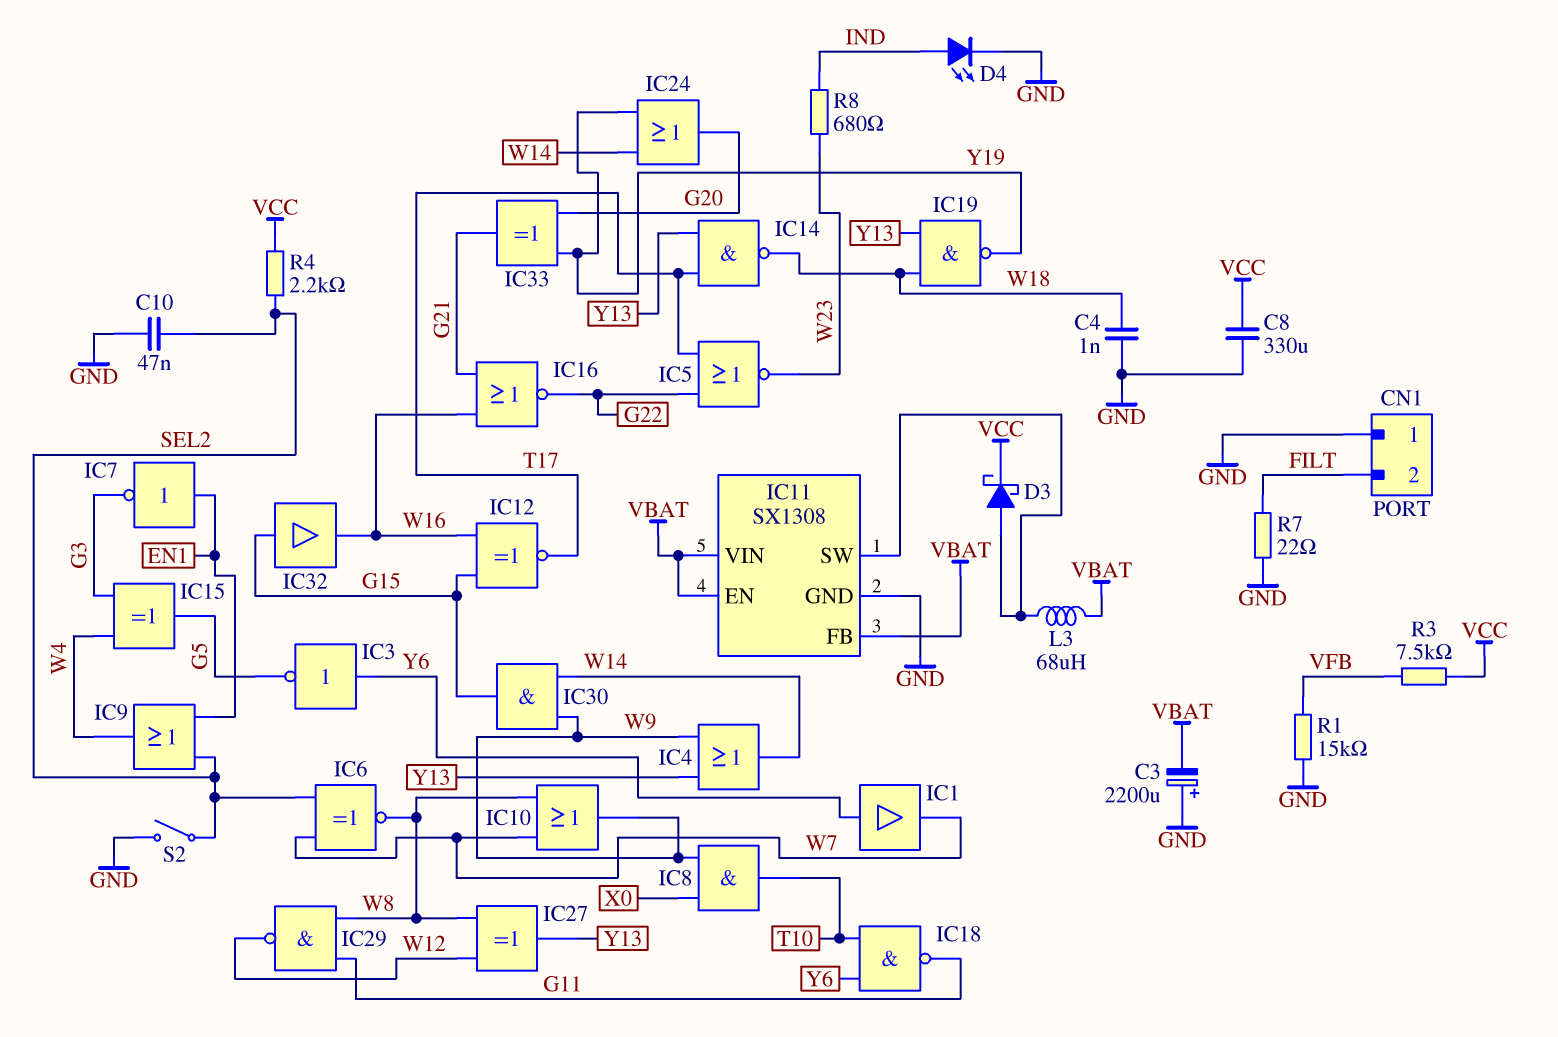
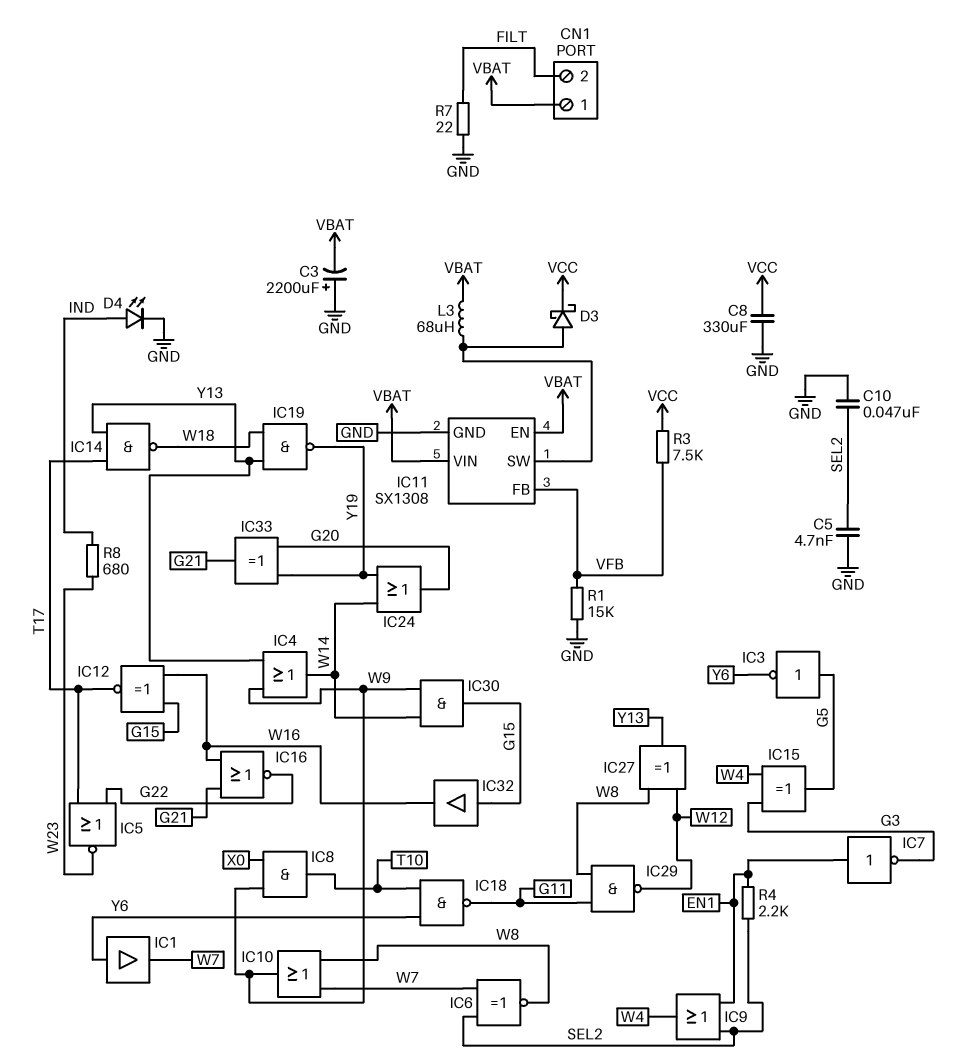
C4: 1nF (GND, W18) -> none
C5: none -> 4.7nF (GND, SEL2)
CN1 pin 1: GND -> VBAT
IC3: NOT (in Y6, out G5) -> NOT (in G5, out Y6)
IC11 pin FB: VBAT -> VFB
R4: 2.2k (SEL2, VCC) -> 2.2k (EN1, SEL2)
S2: switch (GND, SEL2) -> none

